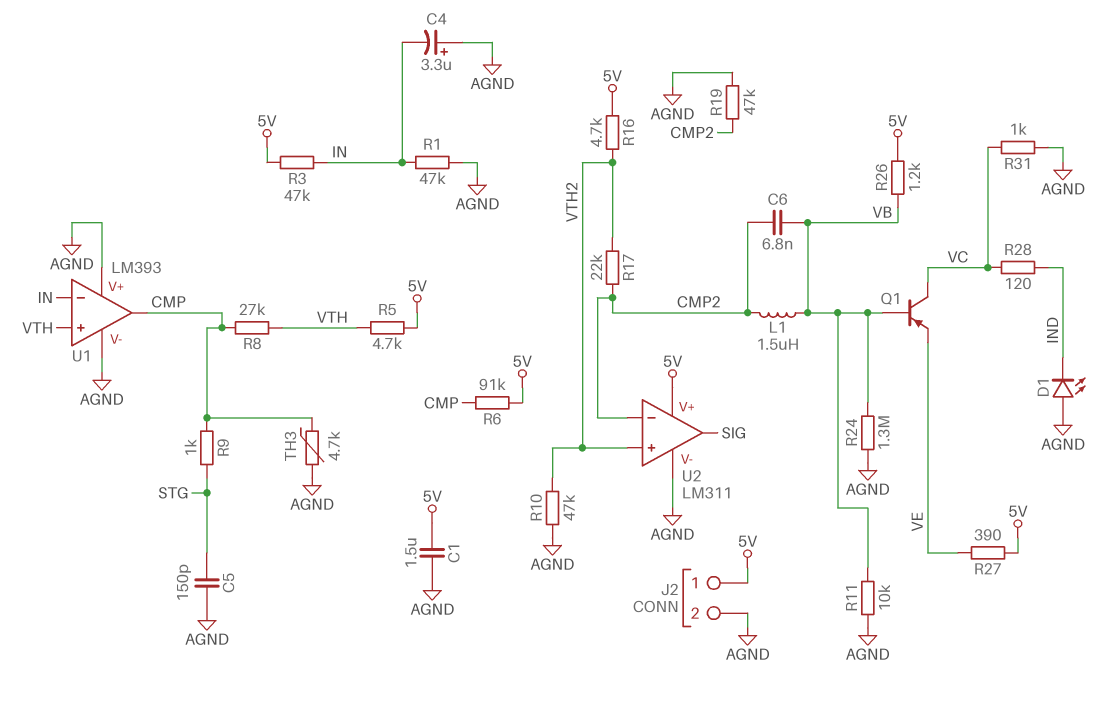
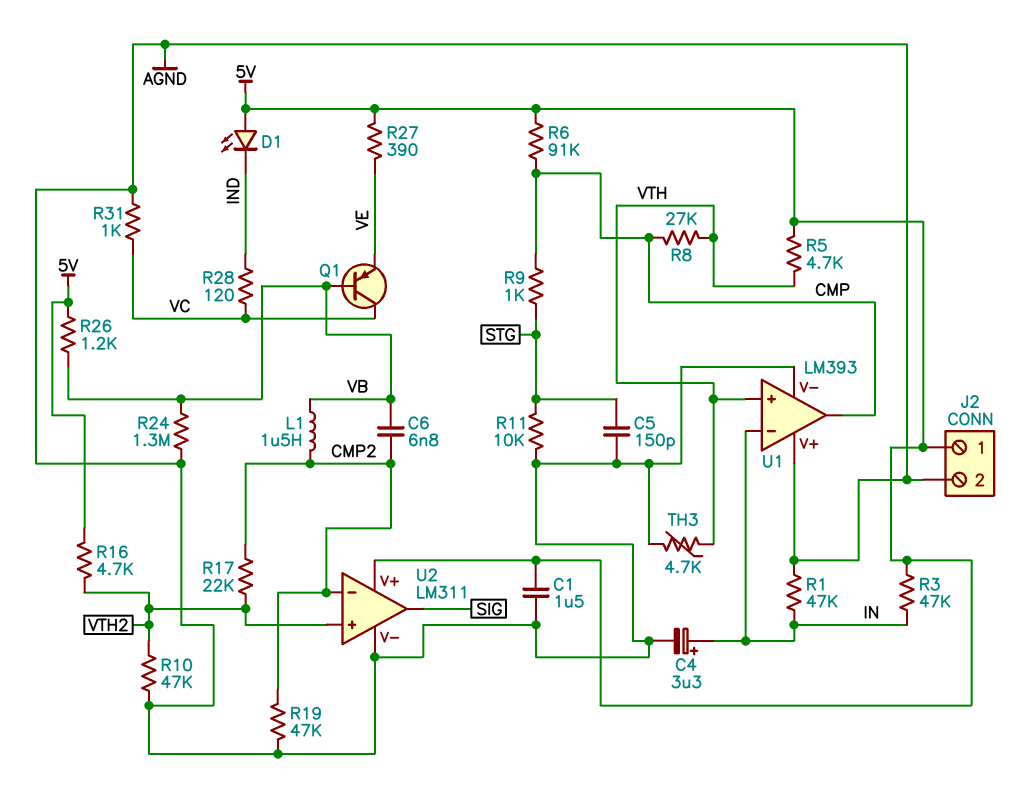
C4: 3.3uF (plus AGND, minus IN) -> 3.3uF (plus IN, minus AGND)
D1: LED (A AGND, K IND) -> LED (A 5V, K IND)
R11: 10k (AGND, VB) -> 10k (AGND, STG)
TH3: 4.7k (AGND, CMP) -> 4.7k (AGND, VTH)

